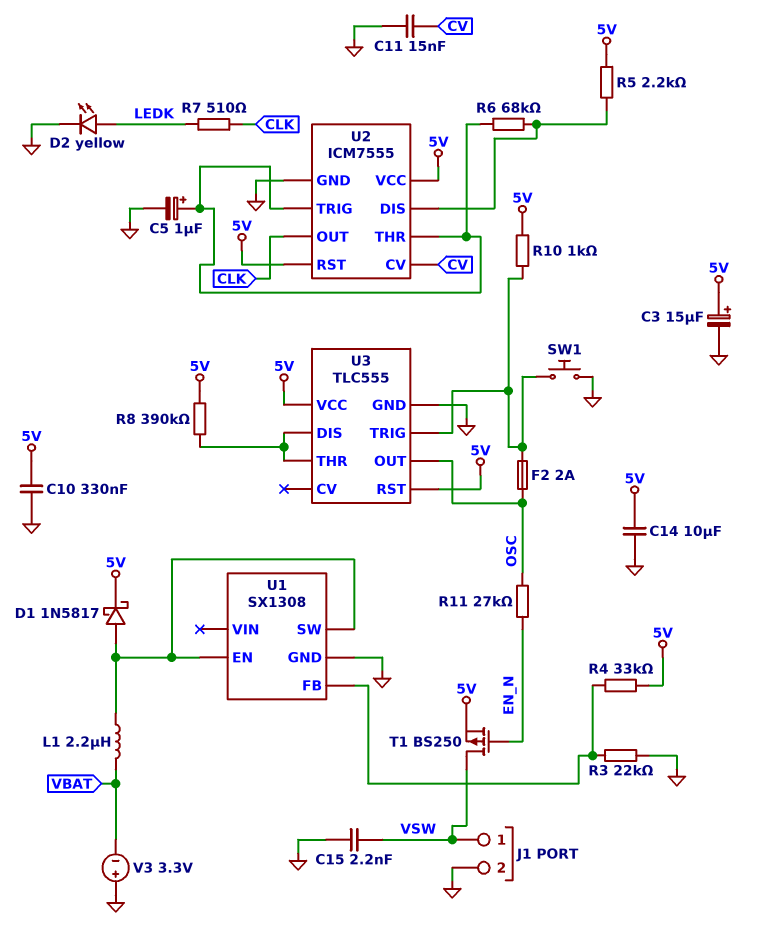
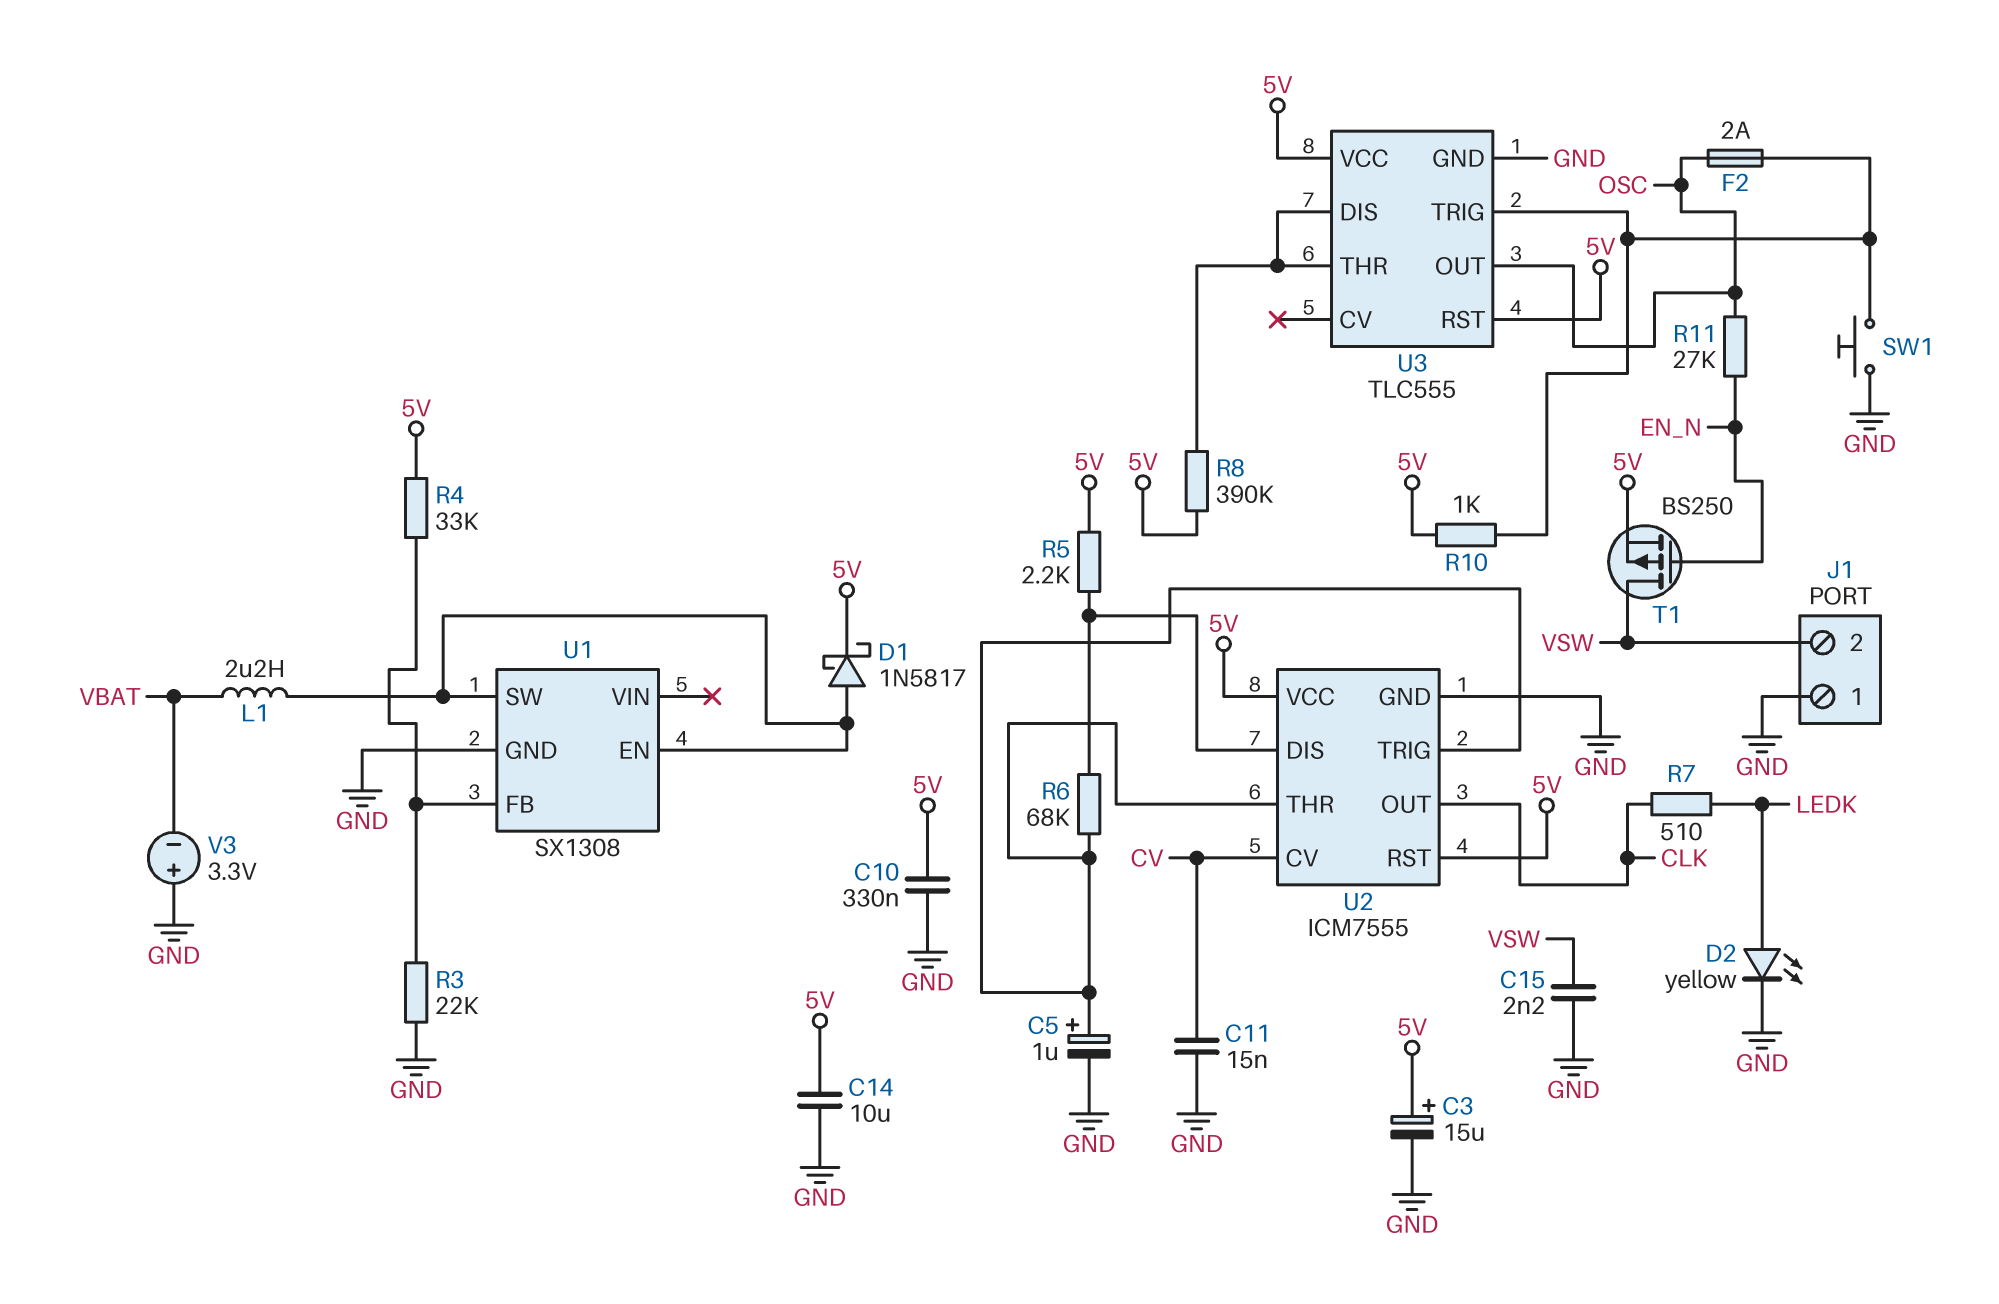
J1 pin 1: VSW -> GND
J1 pin 2: GND -> VSW

